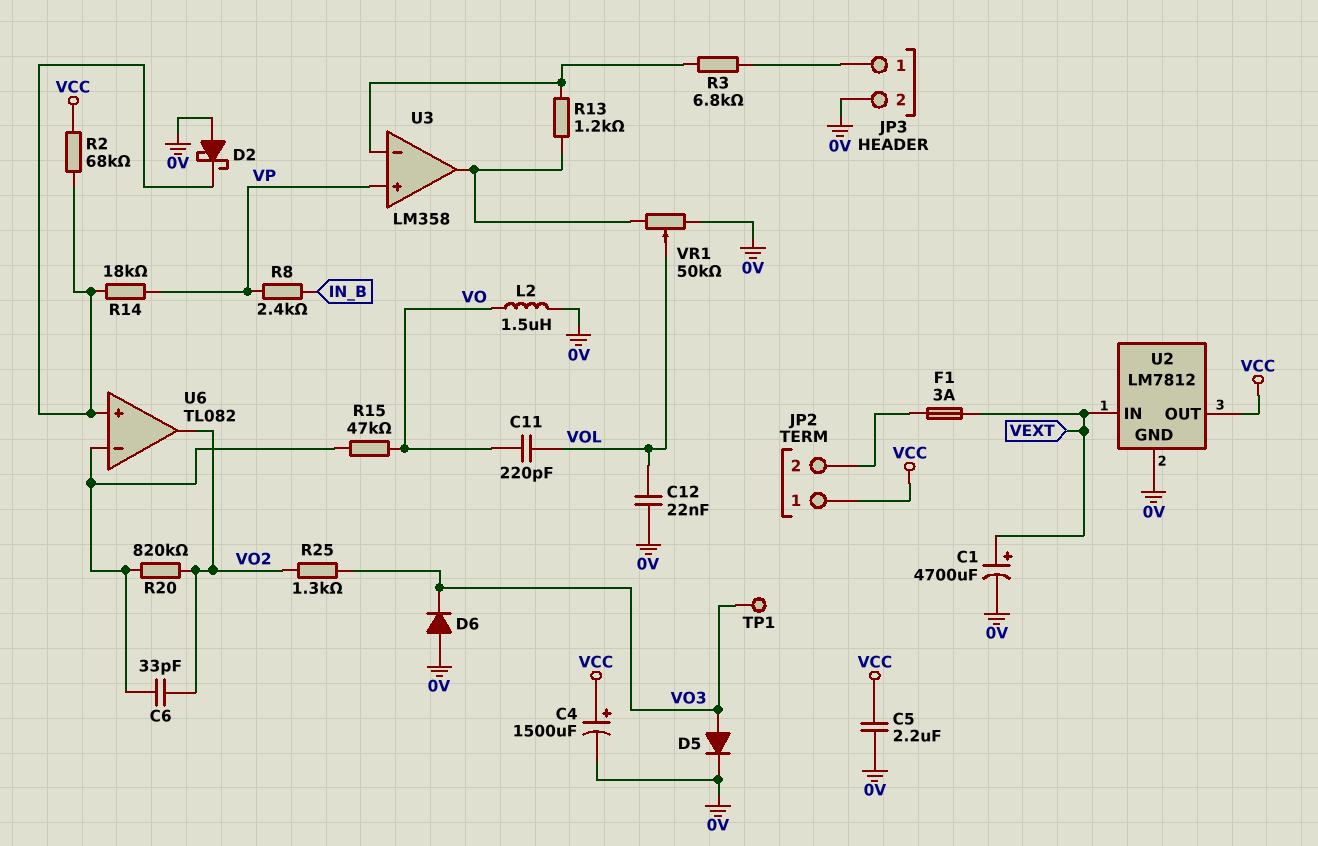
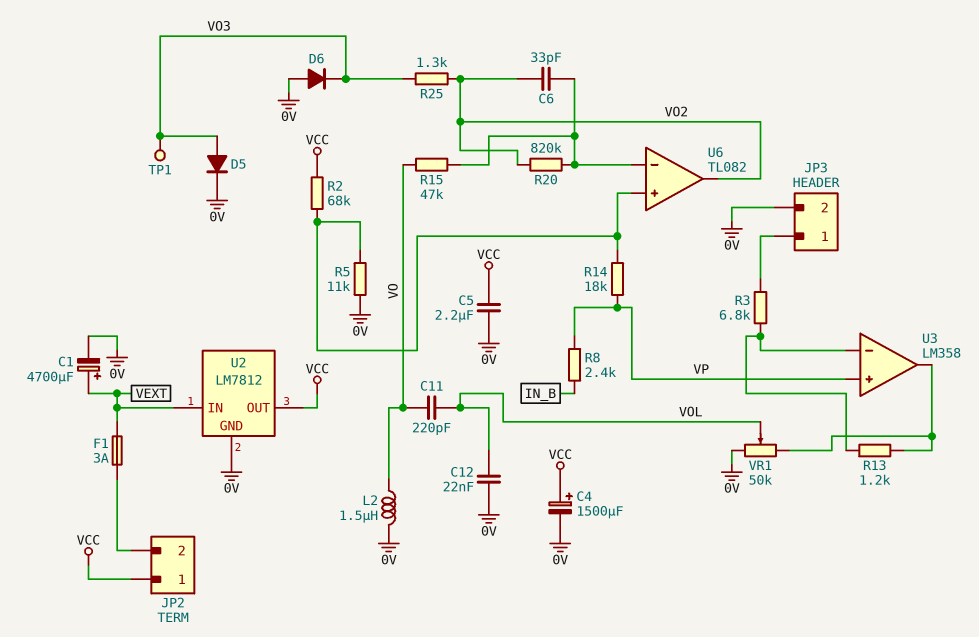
D2: schottky (A 0V, K U6/in+) -> none
R5: none -> 11k (0V, U6/in+)

